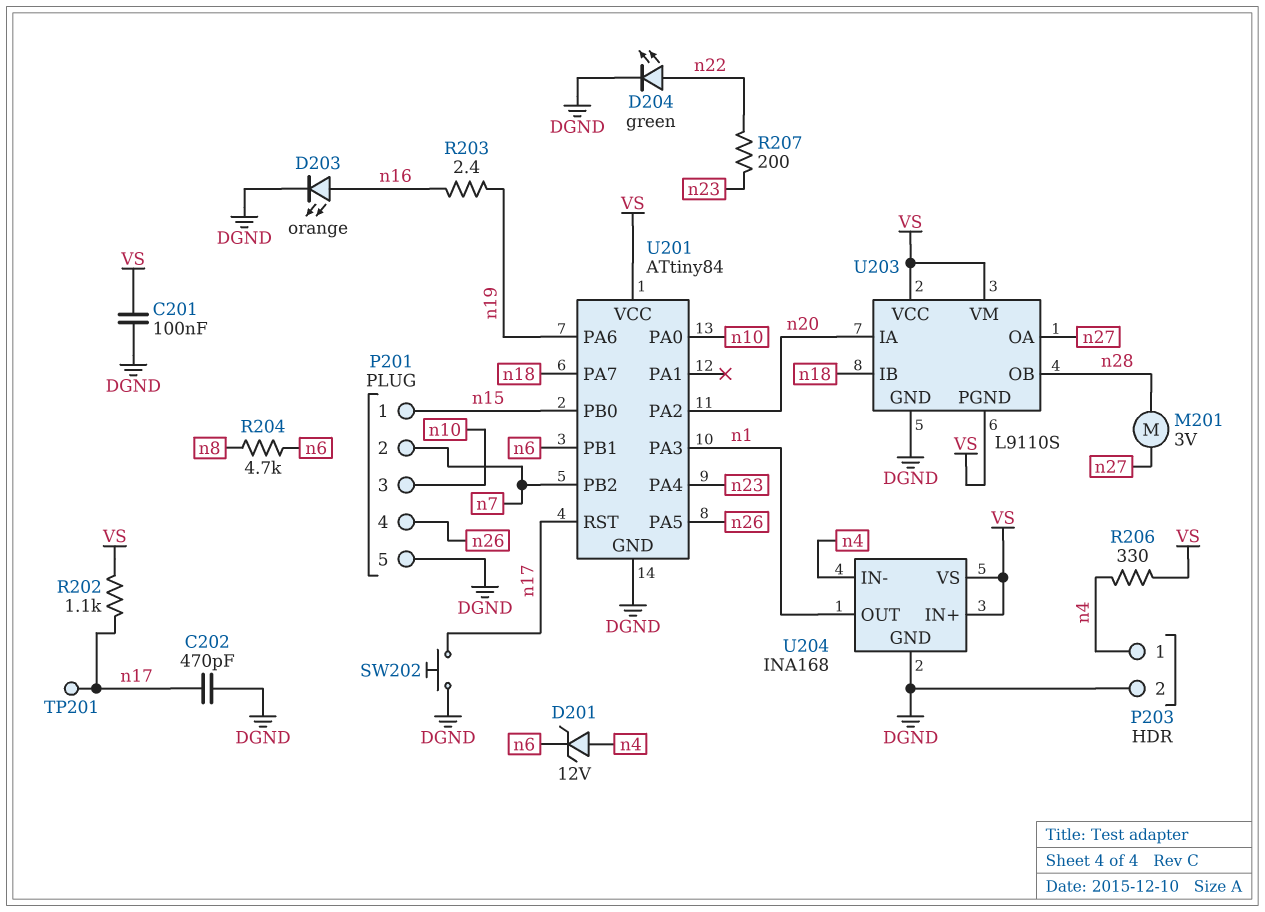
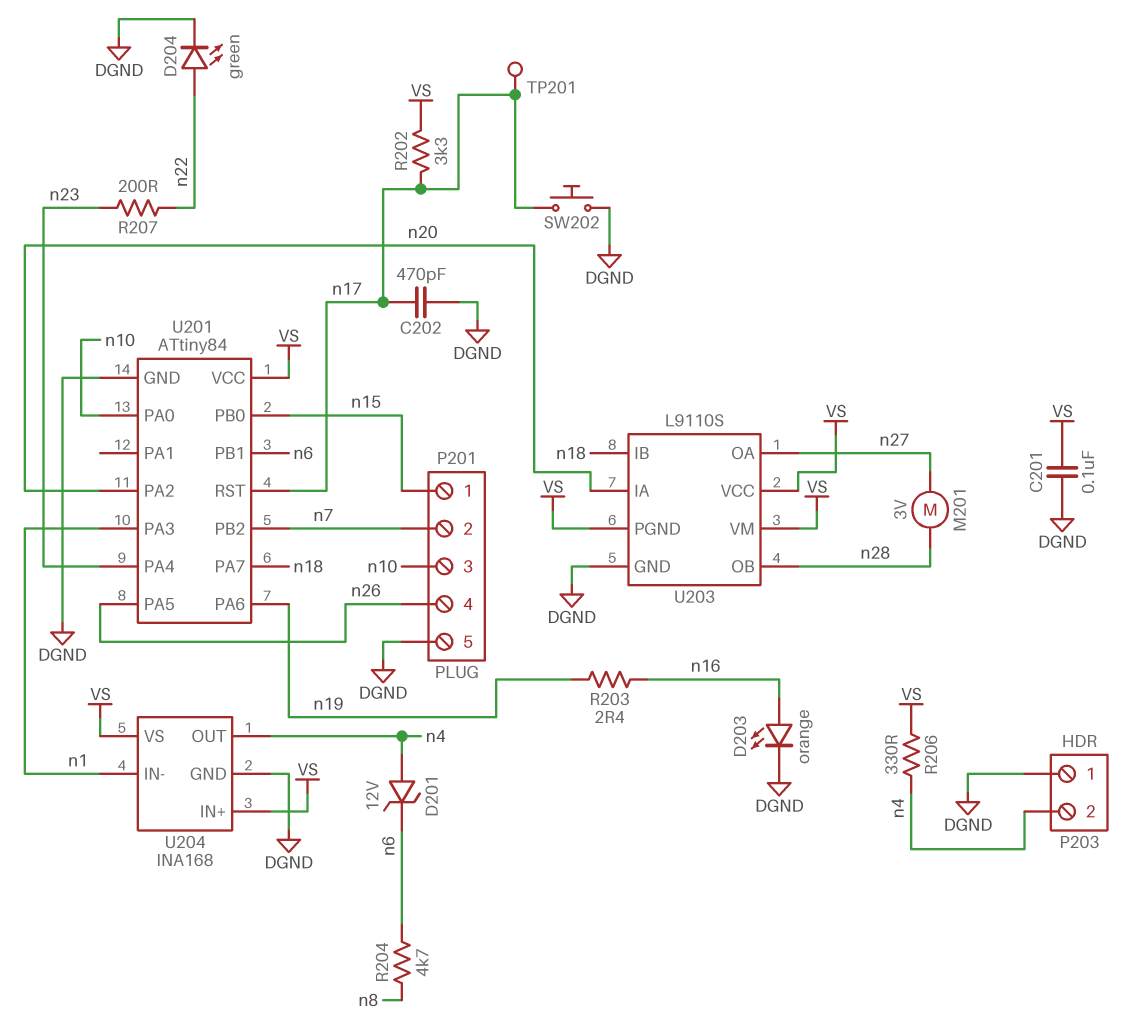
P203 pin 1: n4 -> DGND
P203 pin 2: DGND -> n4
R202: 1.1k (VS, n17) -> 3.3k (VS, n17)
U204 pin IN-: n4 -> n1
U204 pin OUT: n1 -> n4

